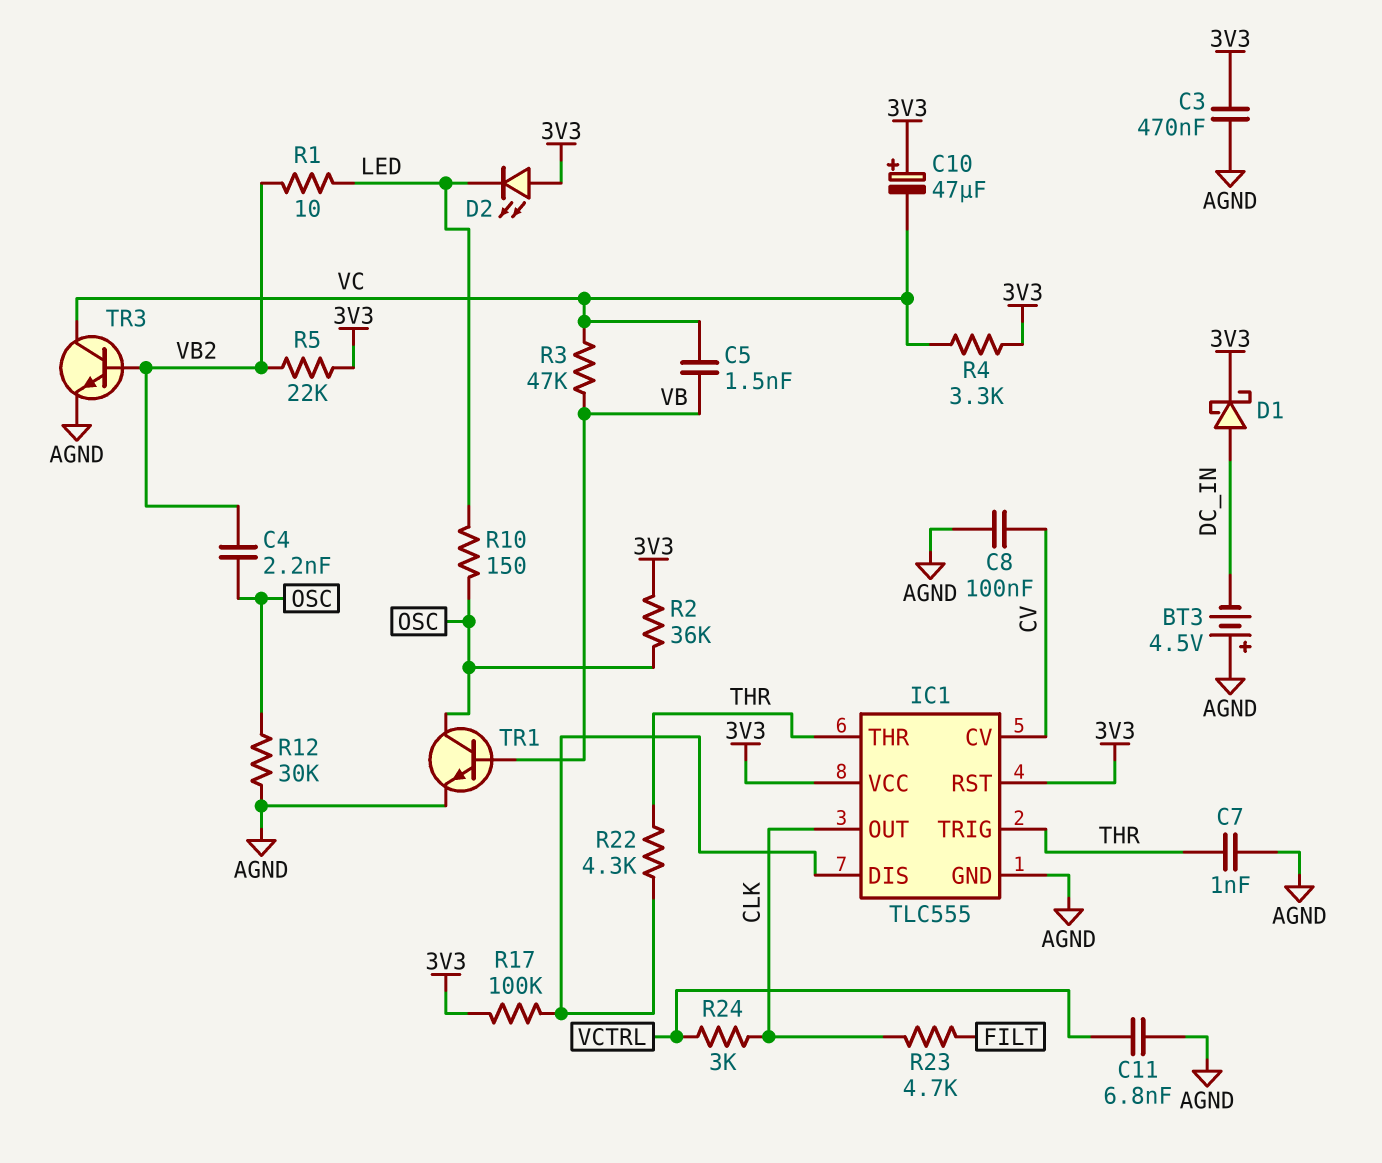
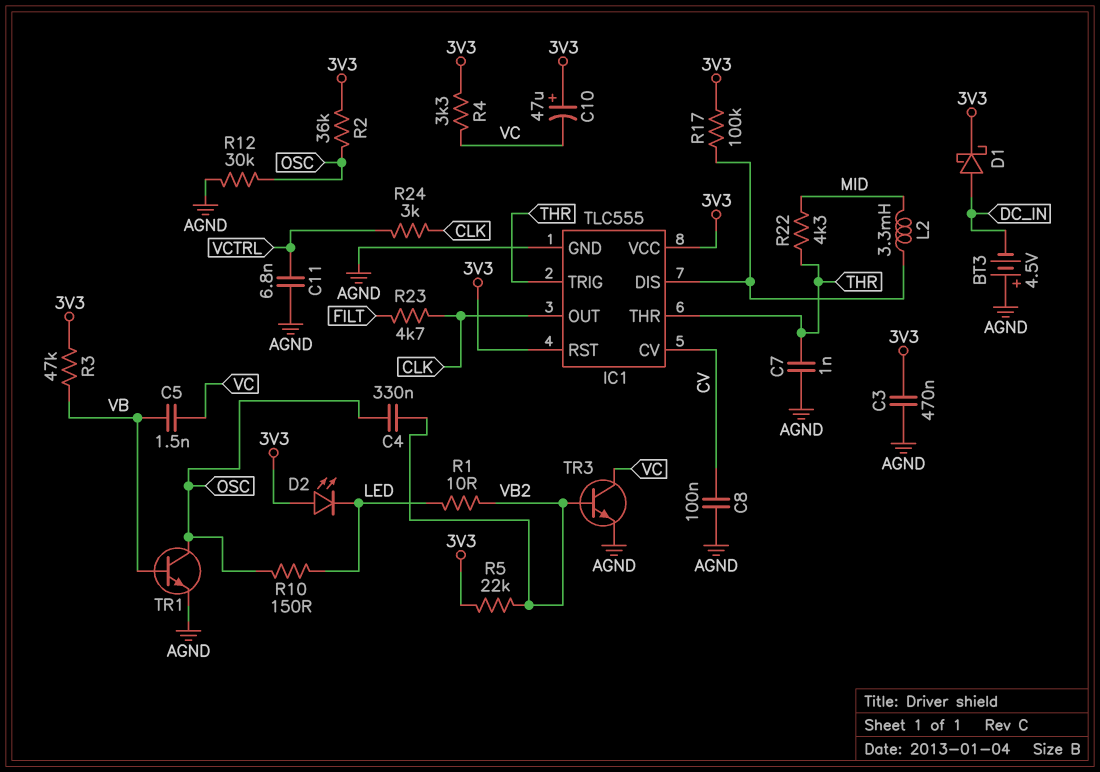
C4: 2.2nF (OSC, VB2) -> 330nF (OSC, VB2)
L2: none -> 3.3mH (IC1/DIS, MID)
R3: 47k (VB, VC) -> 47k (3V3, VB)
R22: 4.3k (IC1/DIS, THR) -> 4.3k (MID, THR)

